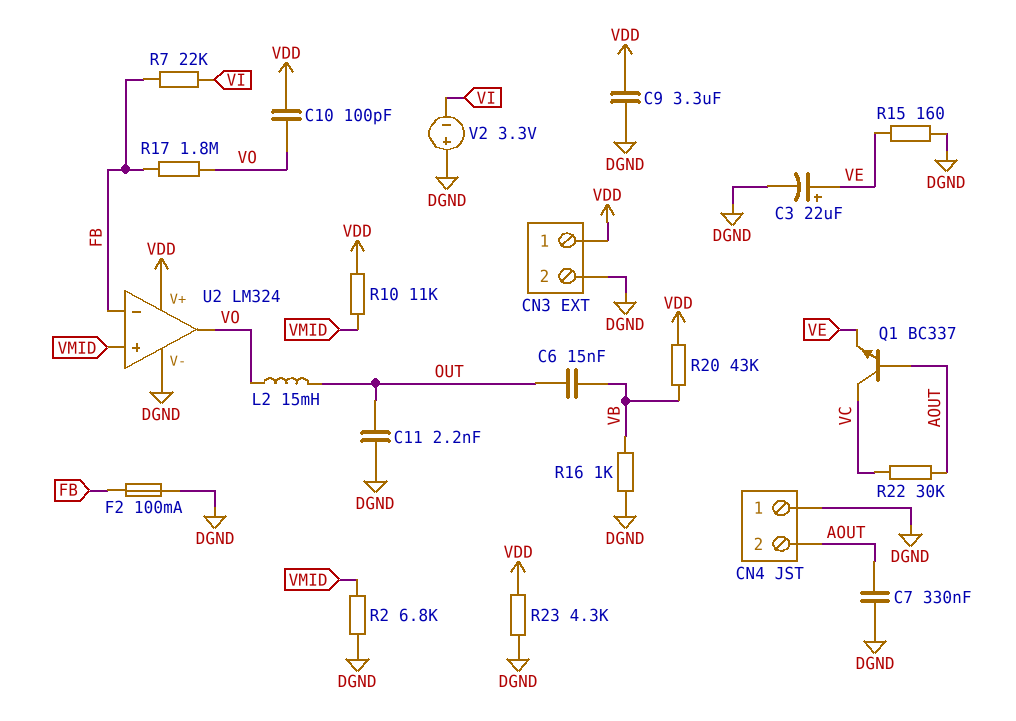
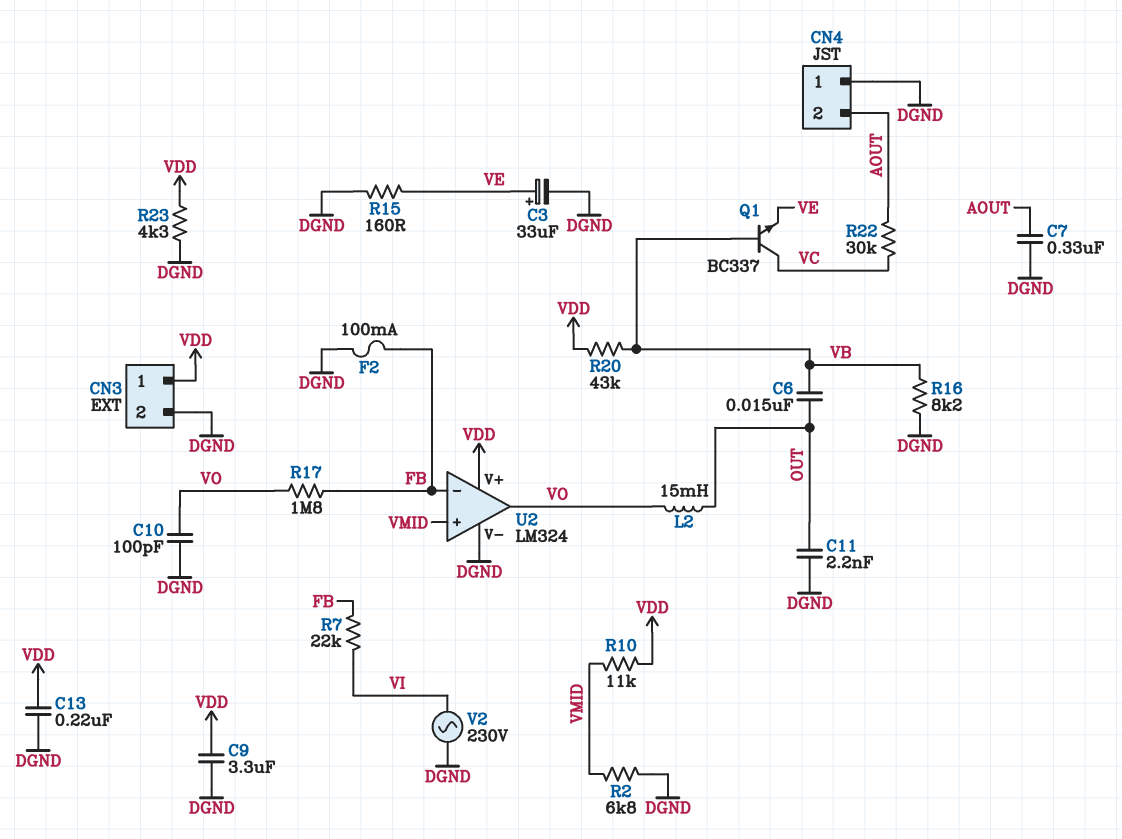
C3: 22uF (plus VE, minus DGND) -> 33uF (plus VE, minus DGND)
C10: 100pF (VDD, VO) -> 100pF (DGND, VO)
C13: none -> 220nF (DGND, VDD)
Q1: NPN BC337 (B AOUT, C VC, E VE) -> NPN BC337 (B VB, C VC, E VE)
R16: 1k (DGND, VB) -> 8.2k (DGND, VB)
V2: 3.3V (plus DGND, minus VI) -> AC 230V (DGND, VI)

